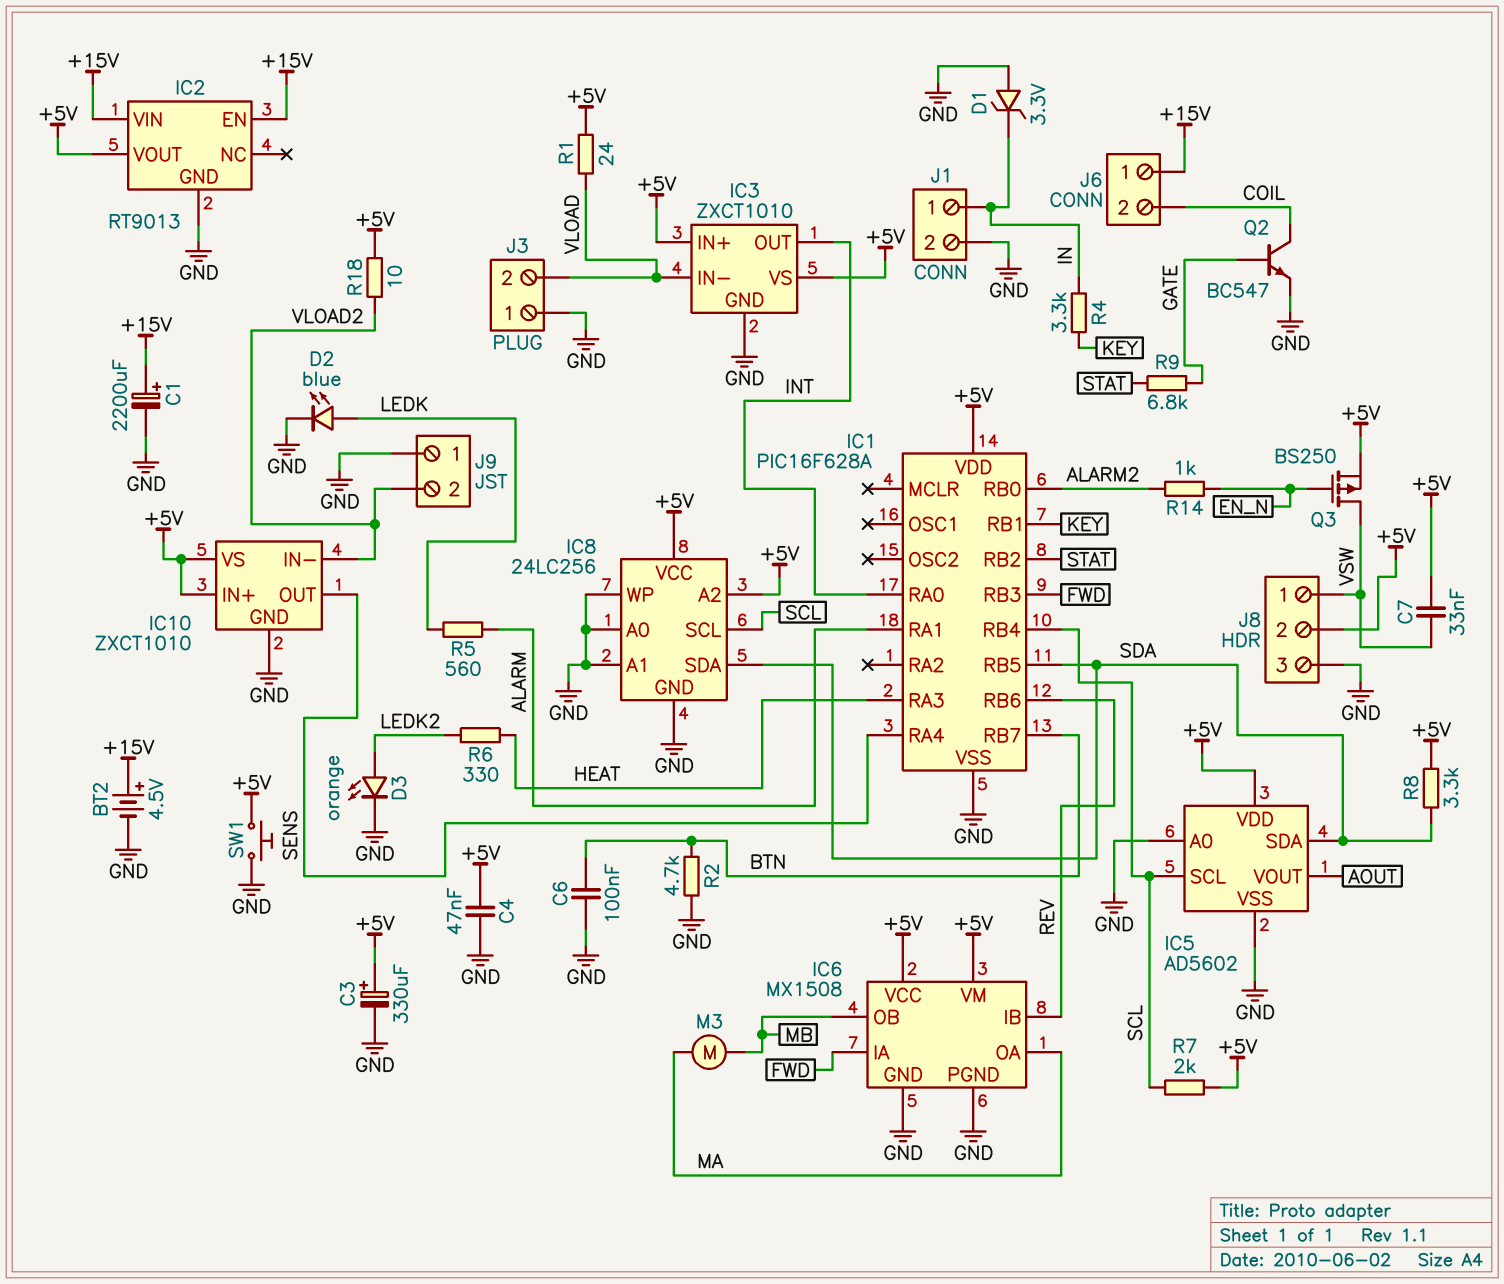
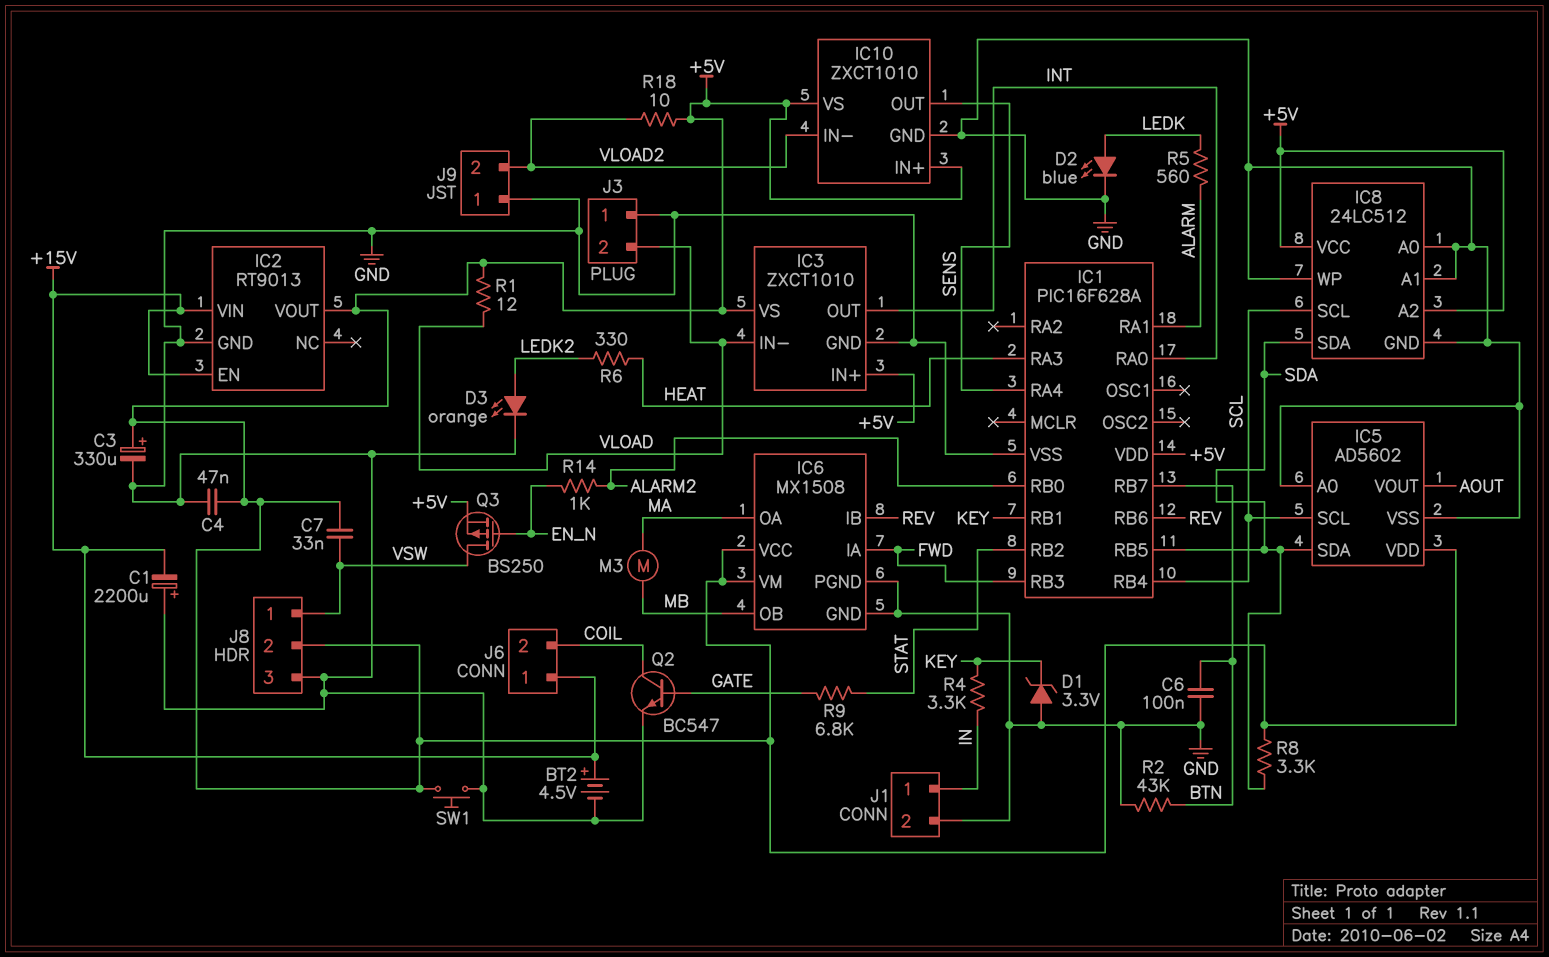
C1: 2200uF (plus +15V, minus GND) -> 2200uF (plus GND, minus +15V)
D1: zener 3.3V (A GND, K IN) -> zener 3.3V (A GND, K KEY)
IC8: 24LC256 -> 24LC512
R1: 24 (+5V, VLOAD) -> 12 (+5V, VLOAD)
R2: 4.7k (BTN, GND) -> 43k (BTN, GND)
R7: 2k (+5V, SCL) -> none

